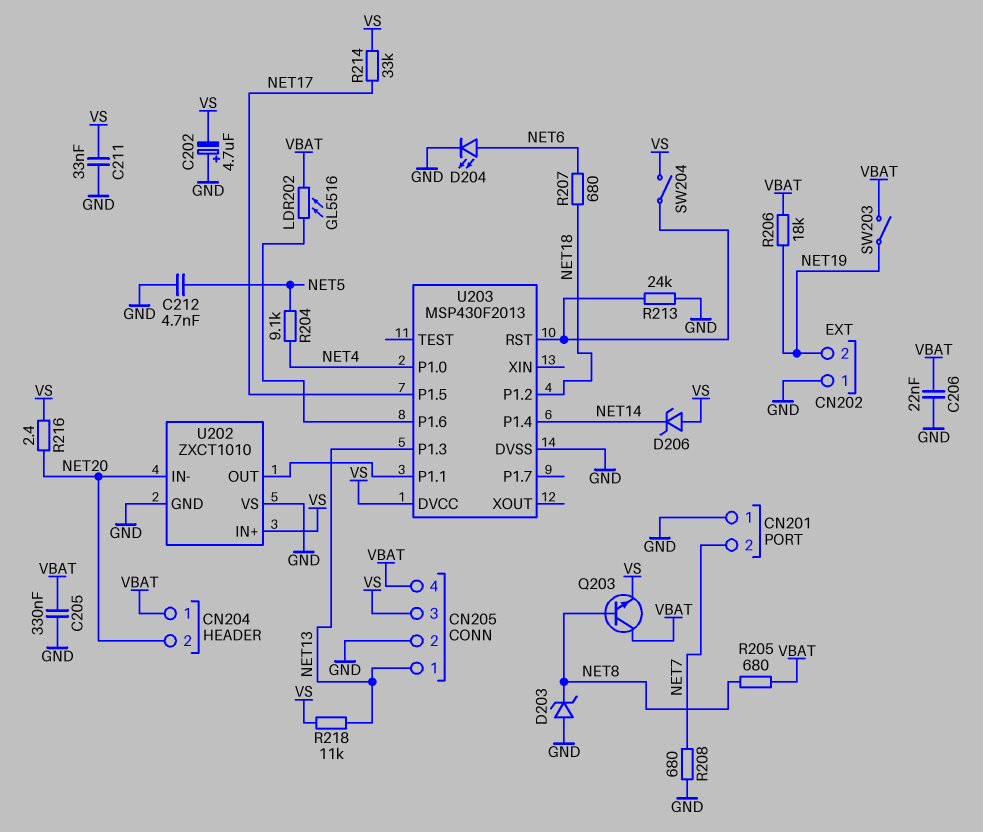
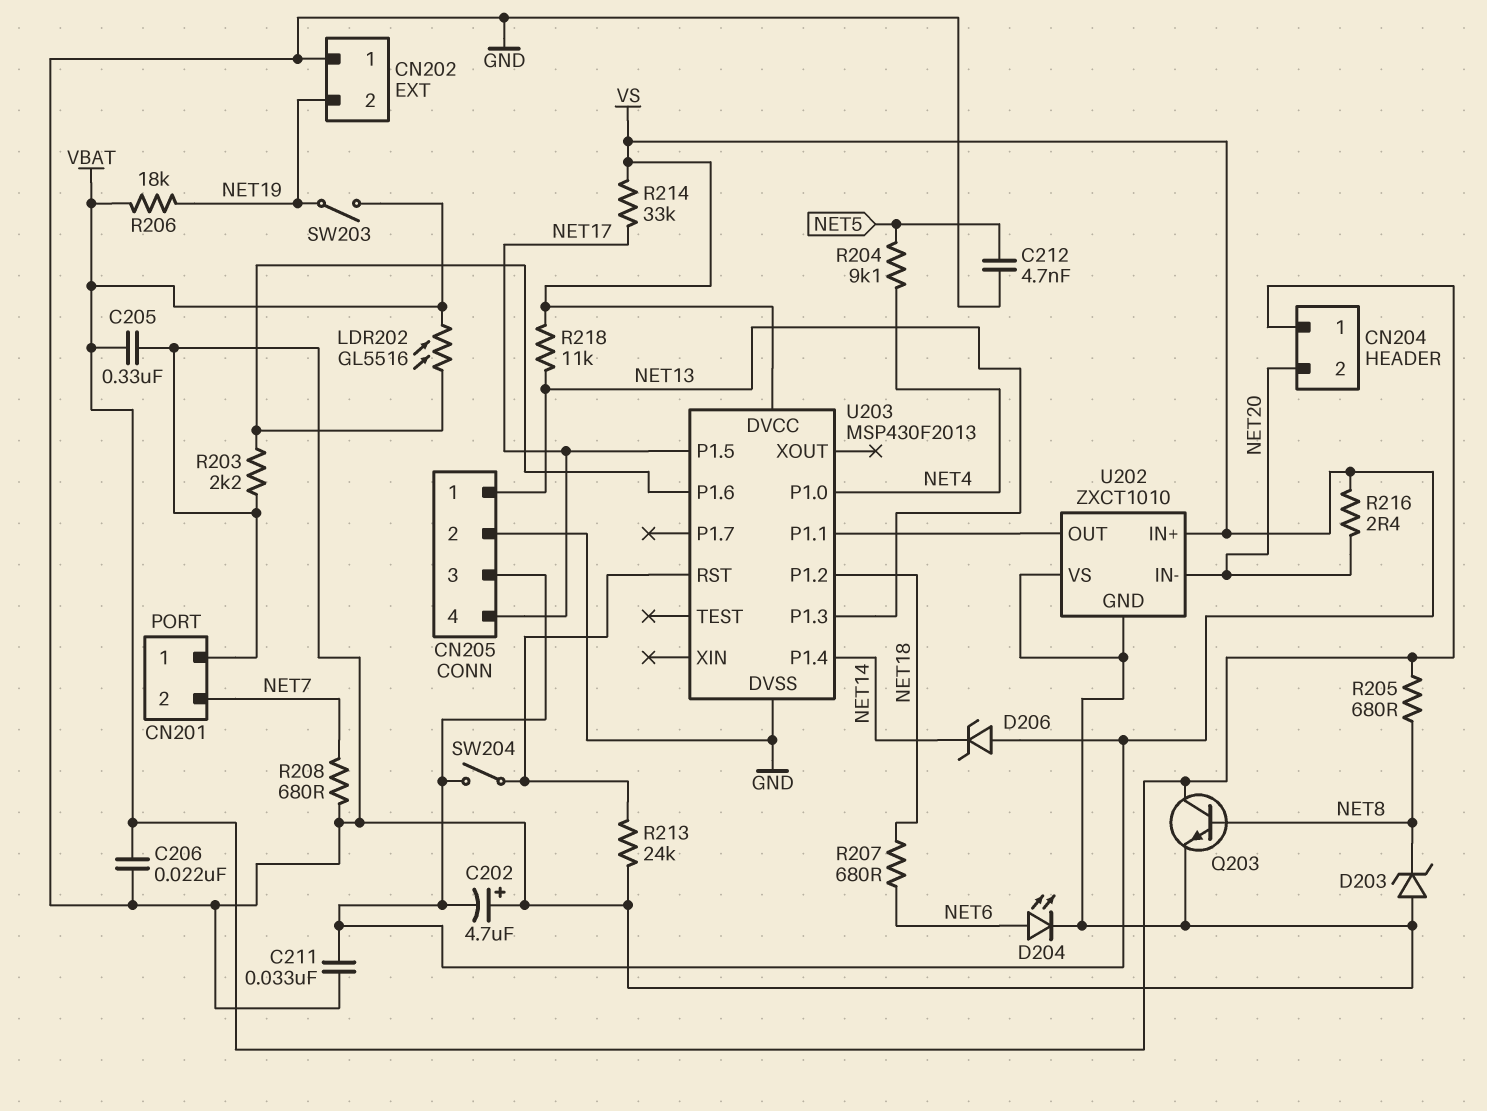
CN205 pin 4: VBAT -> NET17
Q203: NPN (B NET8, C VBAT, E VS) -> NPN (B NET8, C VBAT, E GND)
R203: none -> 2.2k (GND, U203/P1.6)

